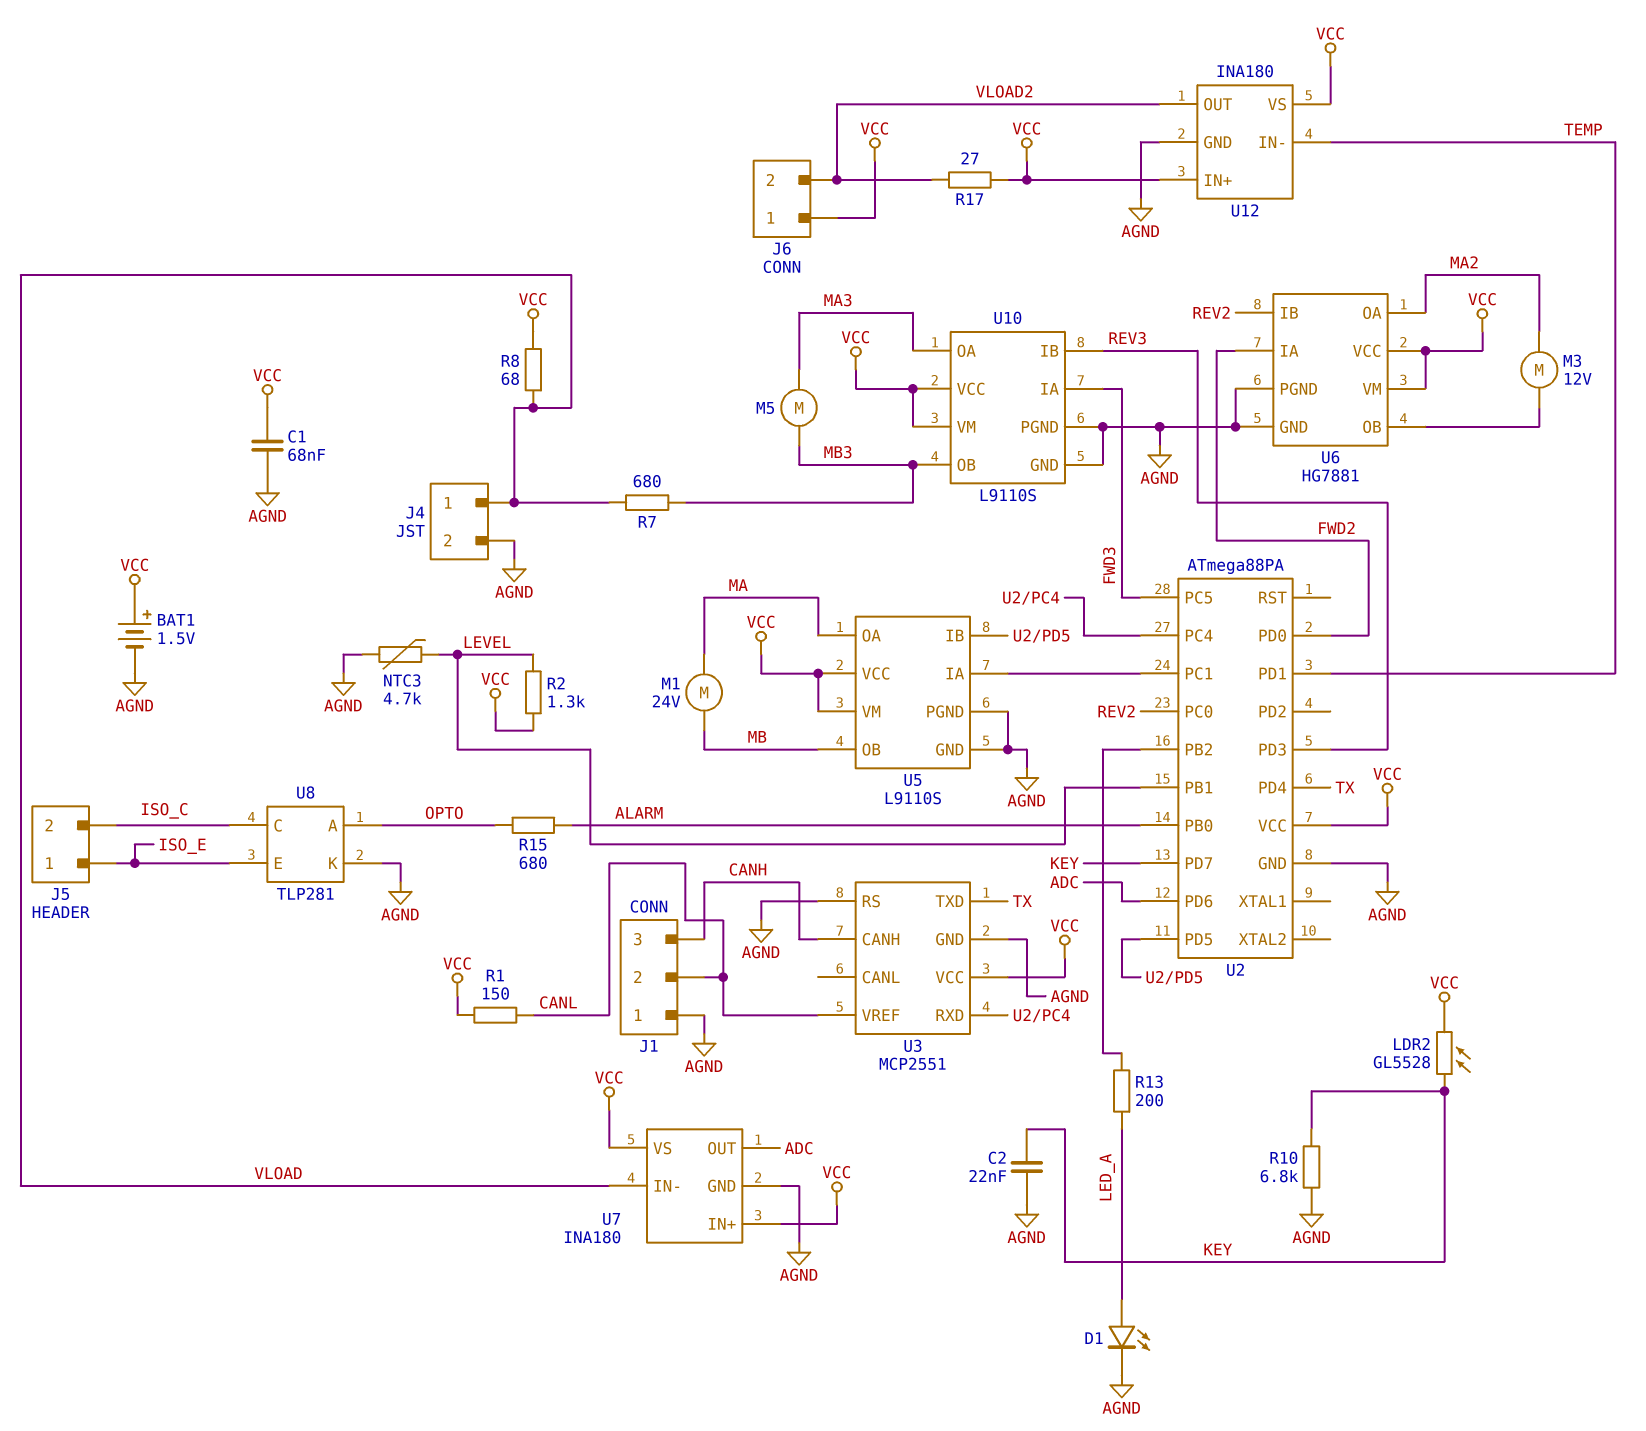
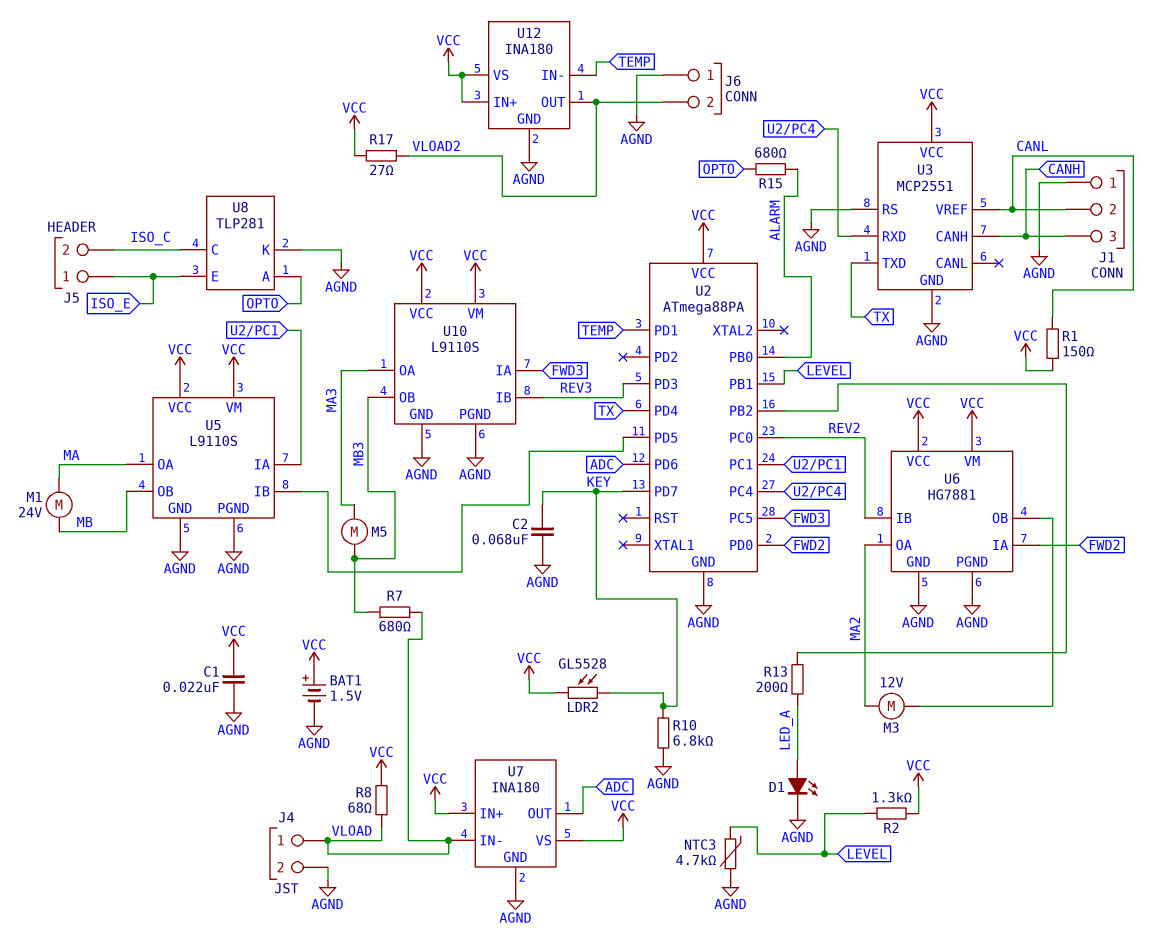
C1: 68nF (AGND, VCC) -> 22nF (AGND, VCC)
C2: 22nF (AGND, KEY) -> 68nF (AGND, KEY)
J6 pin 1: VCC -> AGND

